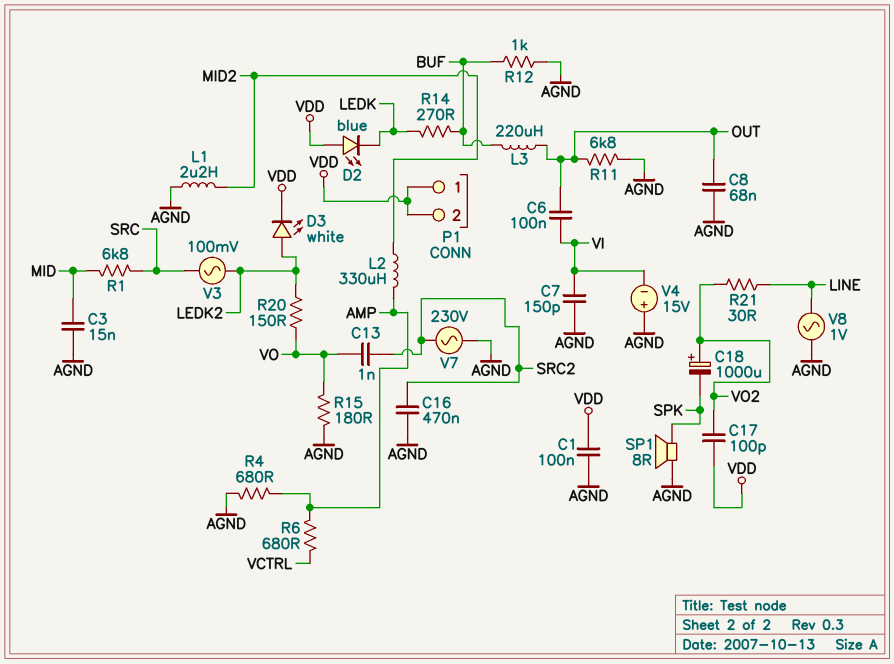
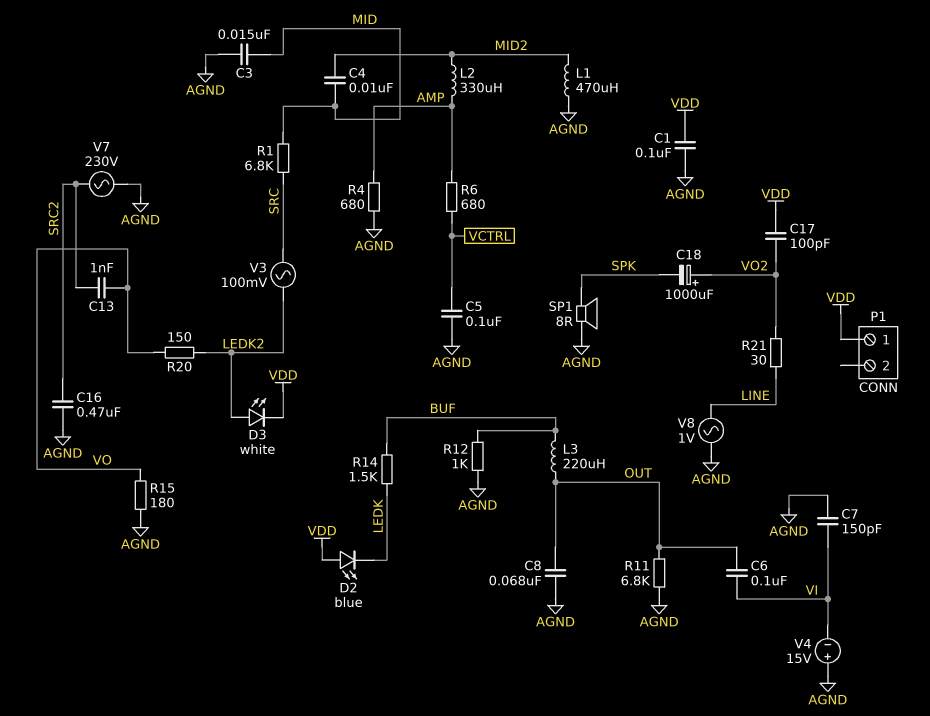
C4: none -> 10nF (MID, MID2)
C5: none -> 100nF (AGND, VCTRL)
L1: 2.2uH (AGND, MID2) -> 470uH (AGND, MID2)
P1 pin 2: VDD -> none
R14: 270 (BUF, LEDK) -> 1.5k (BUF, LEDK)

